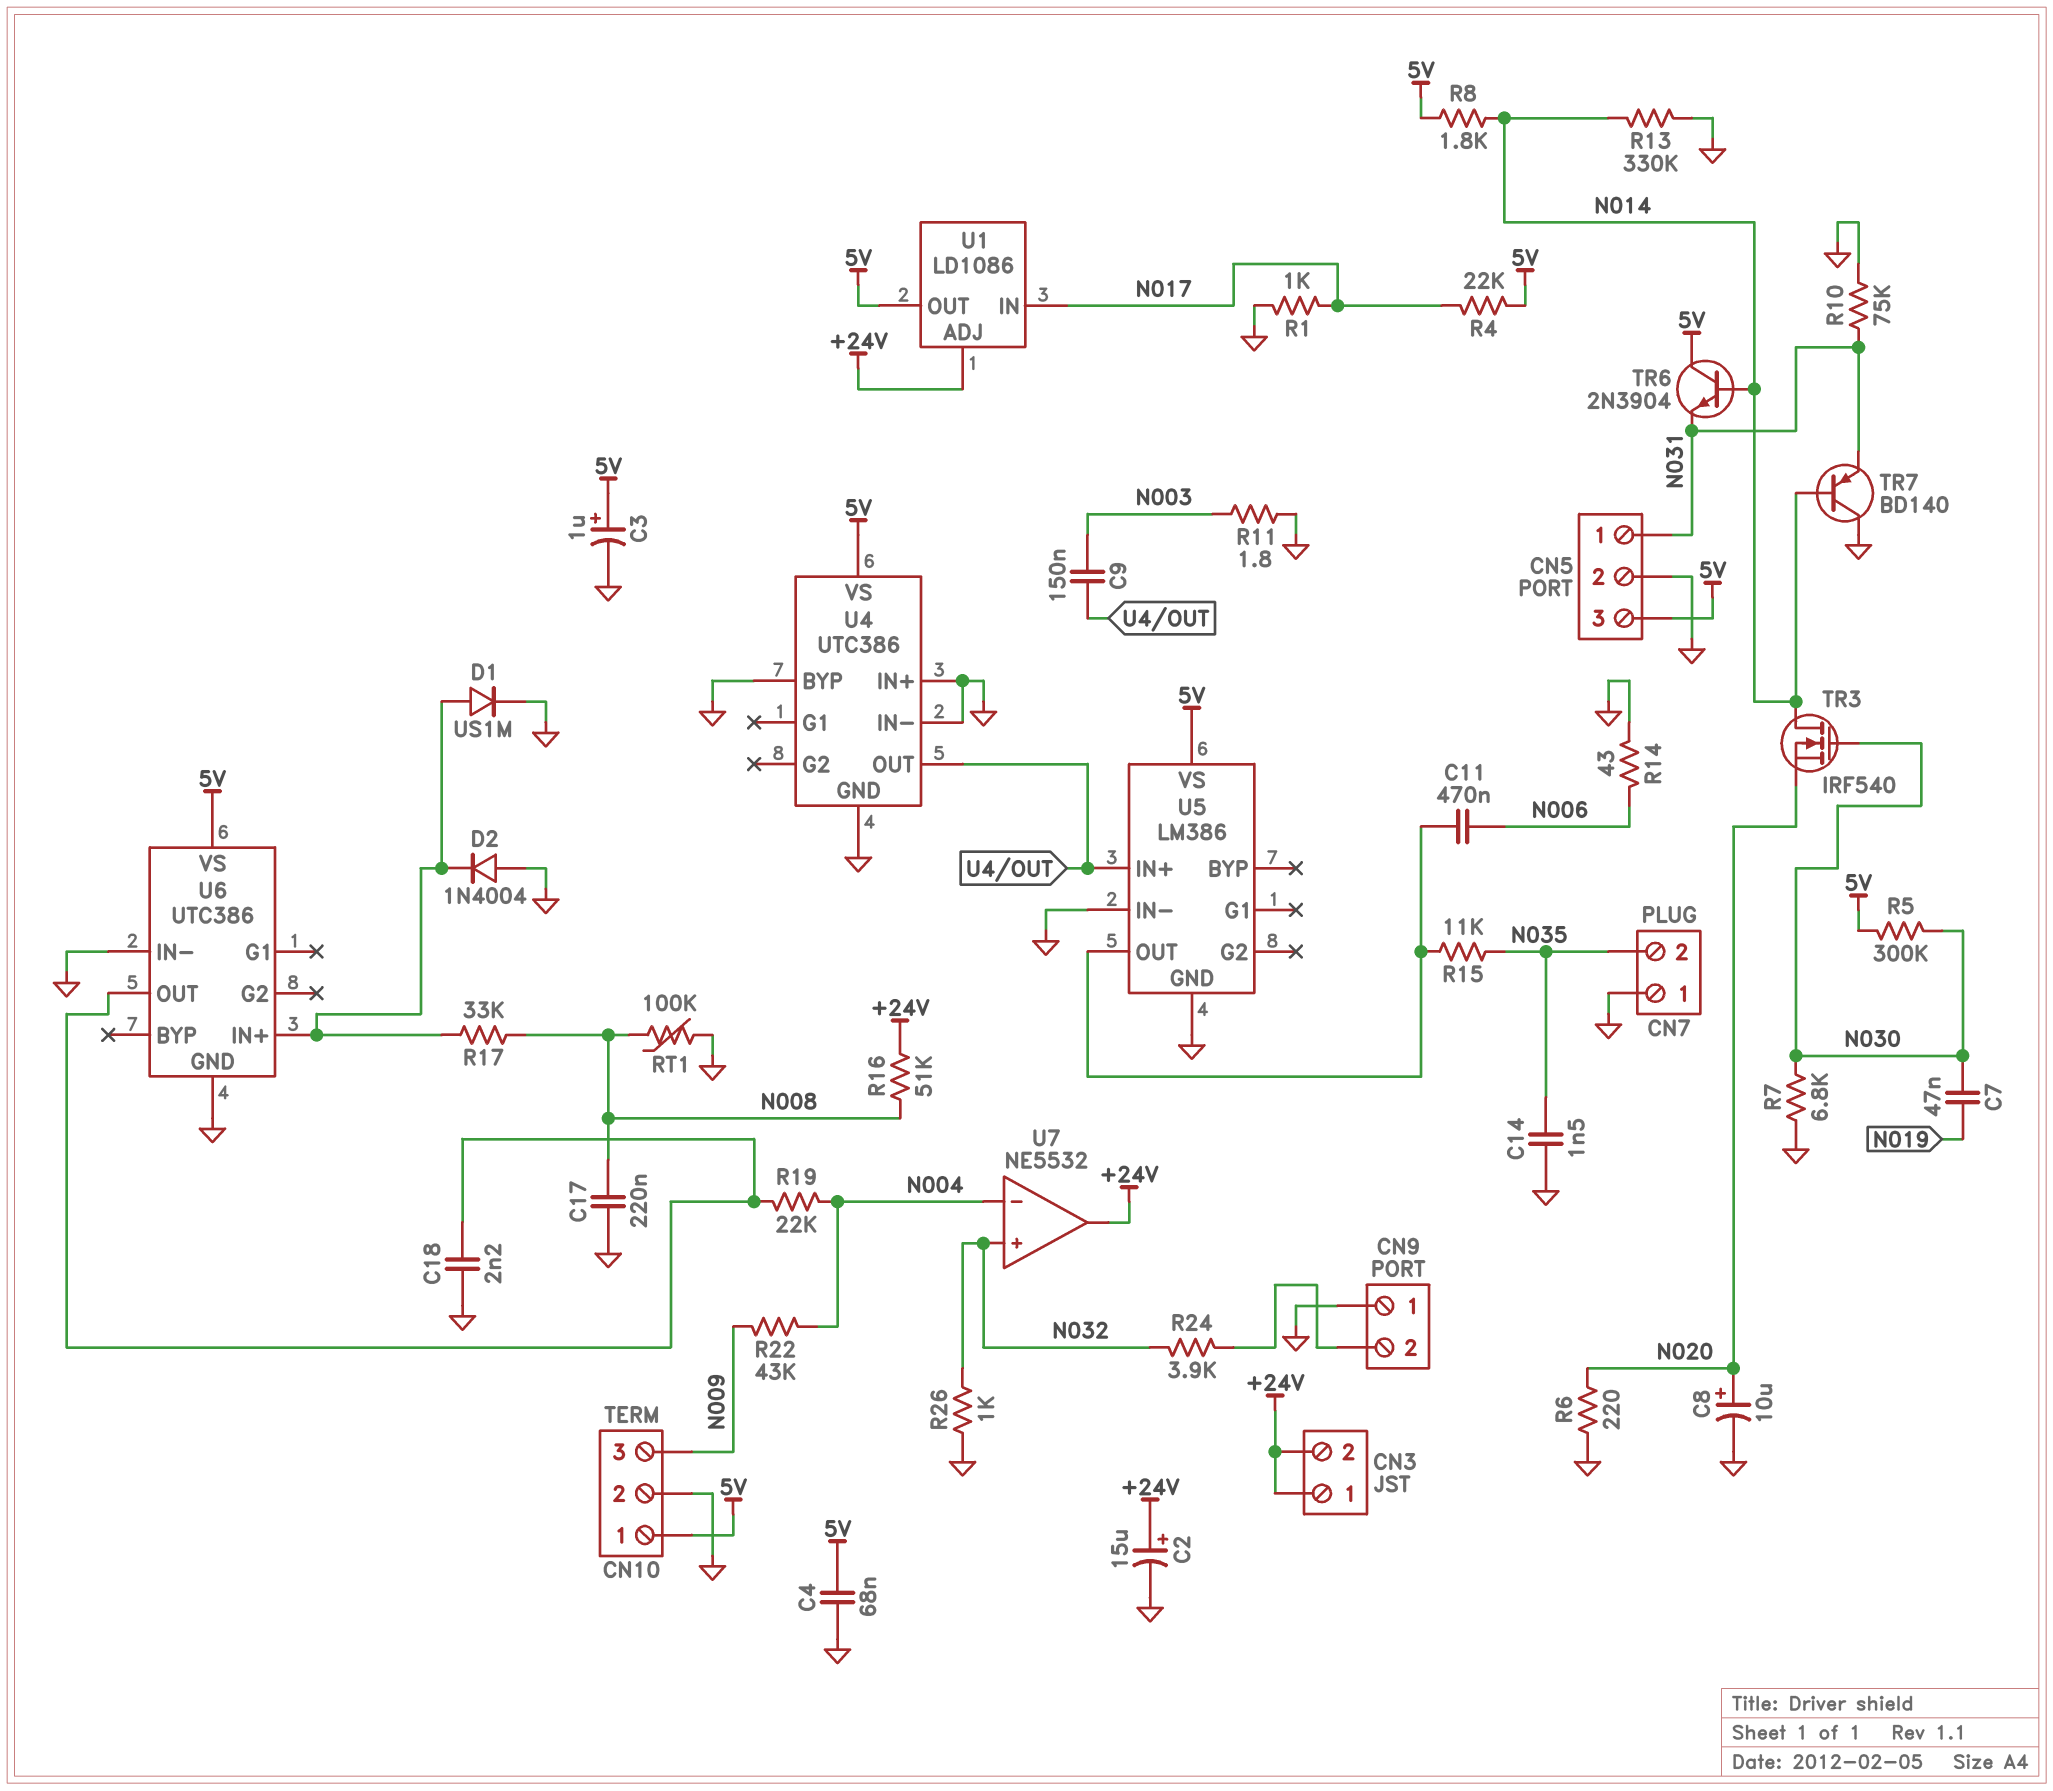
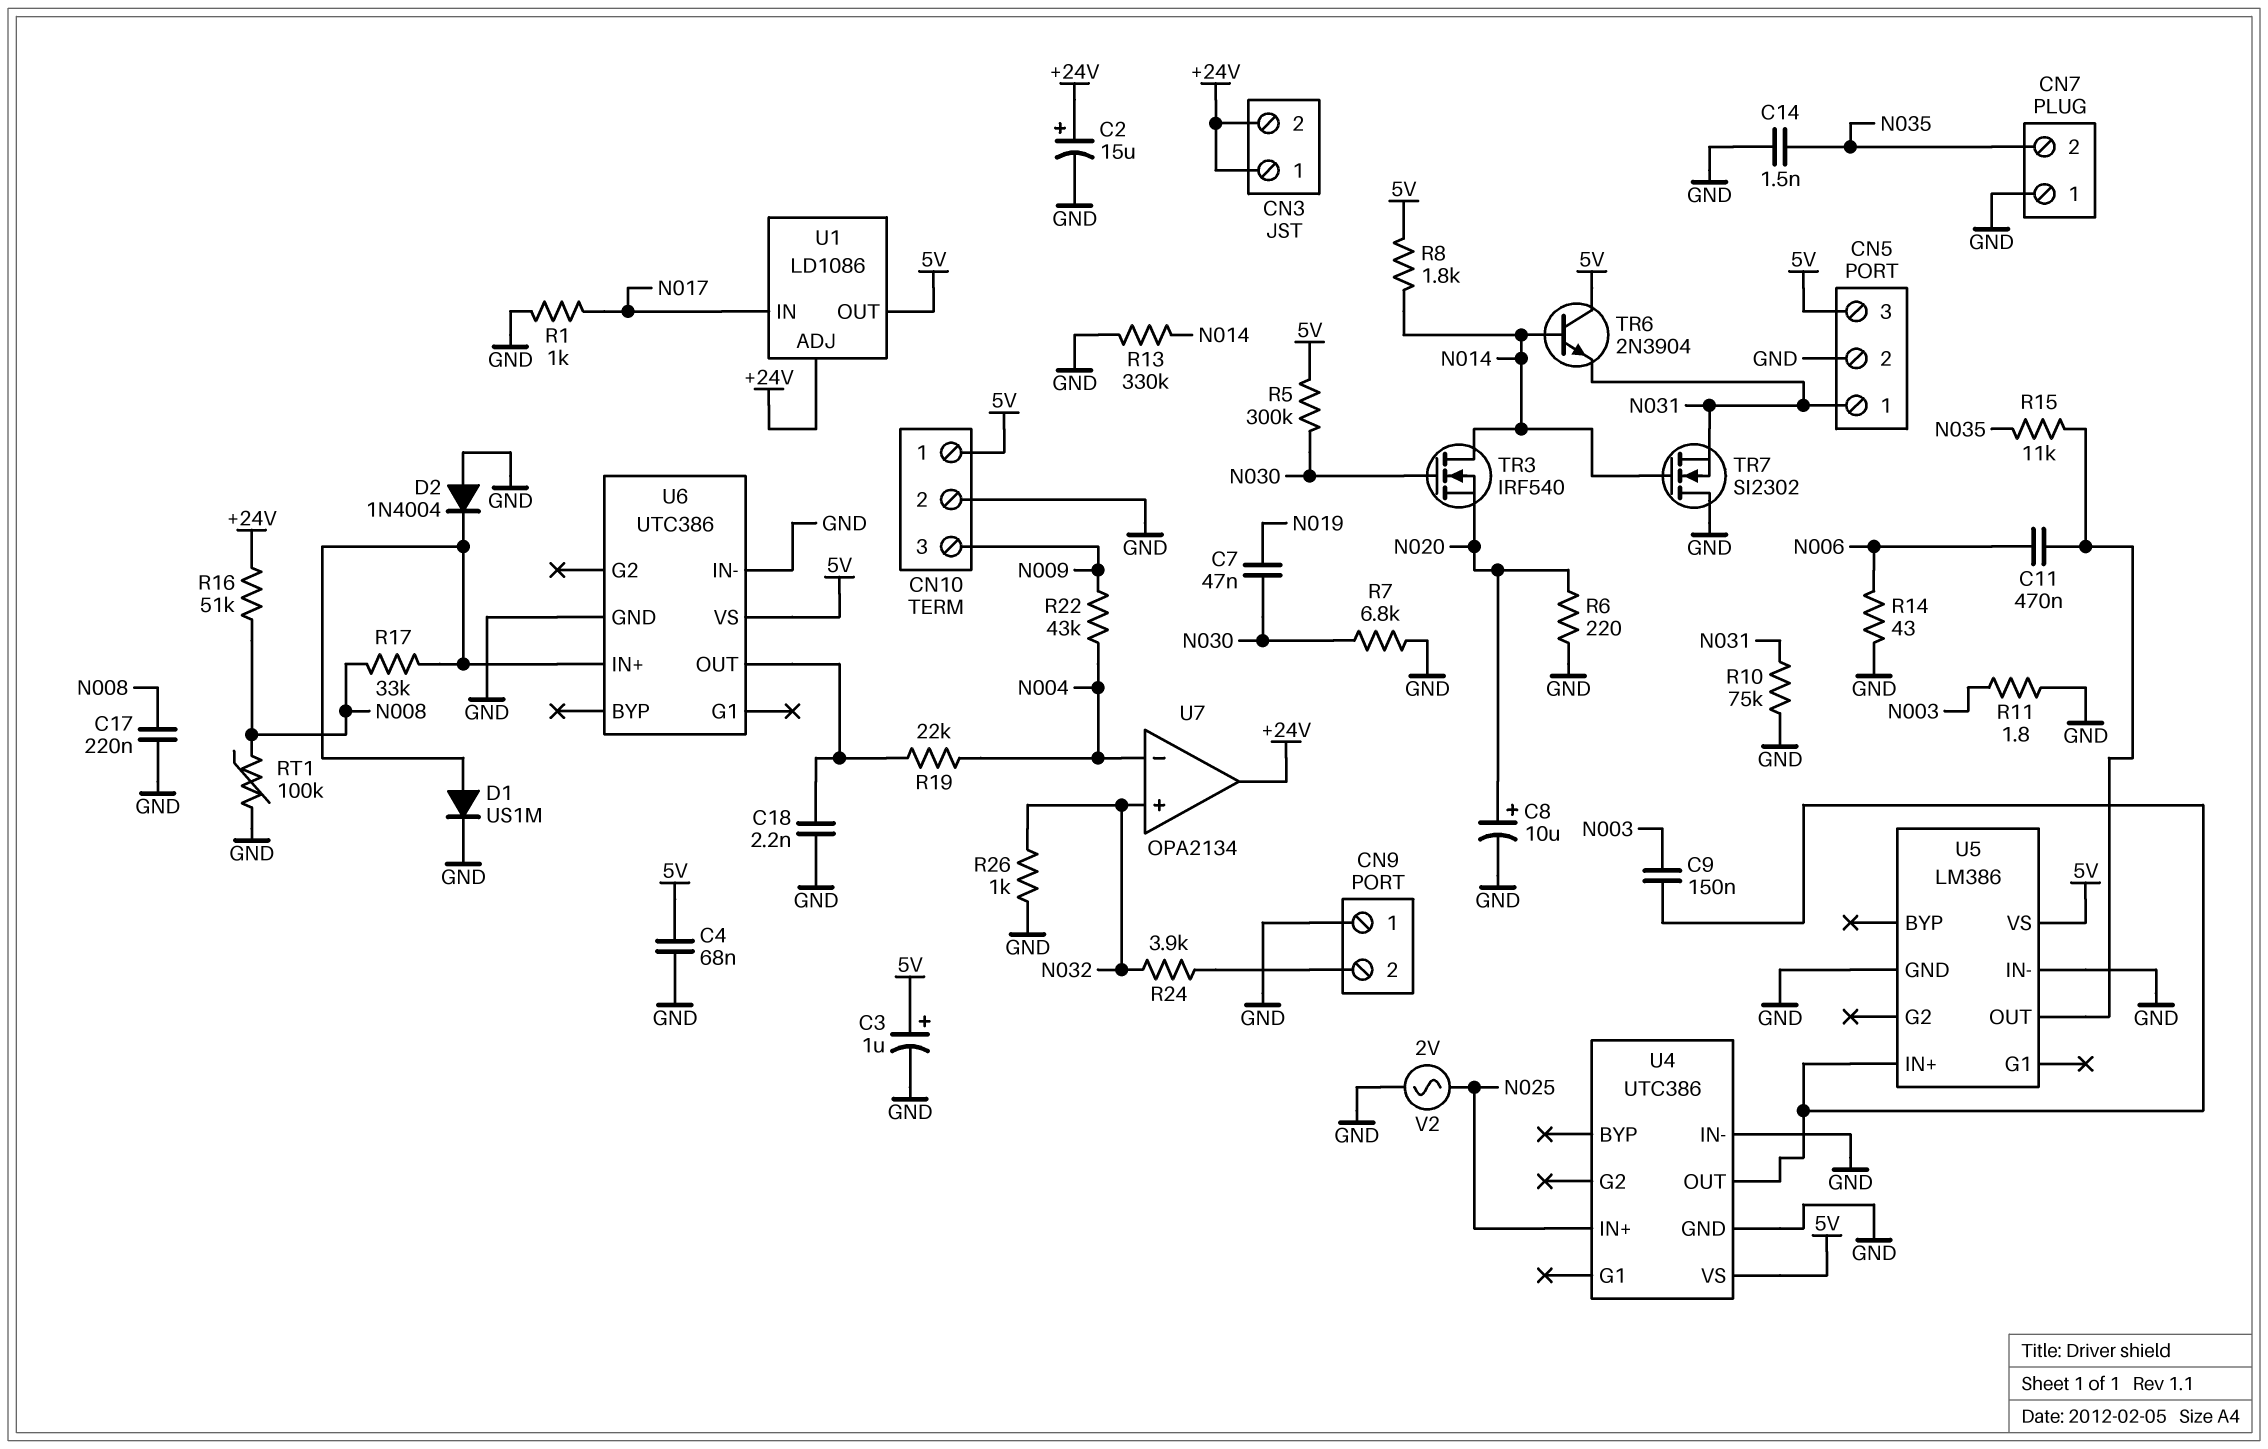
R4: 22k (5V, N017) -> none
TR7: PNP BD140 (B N014, C GND, E N031) -> NMOS SI2302 (G N014, D GND, S N031)
U4 pin BYP: GND -> none
U4 pin IN+: GND -> N025
U7: NE5532 -> OPA2134
V2: none -> AC 2V (GND, N025)

